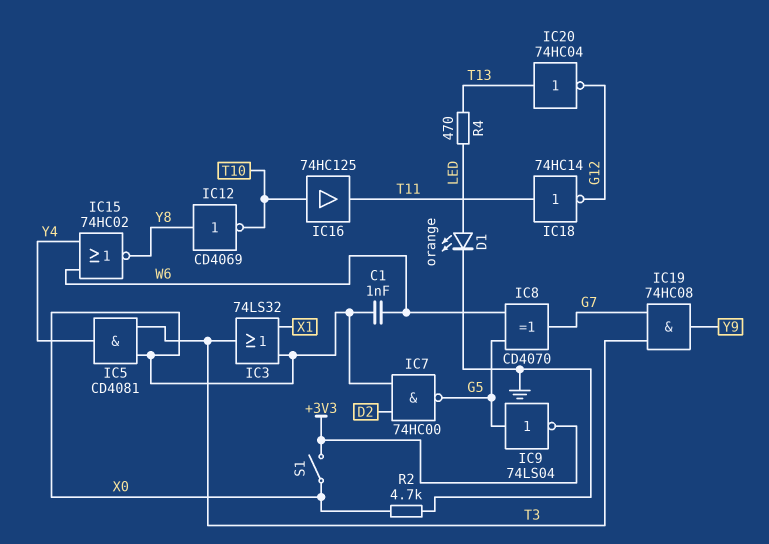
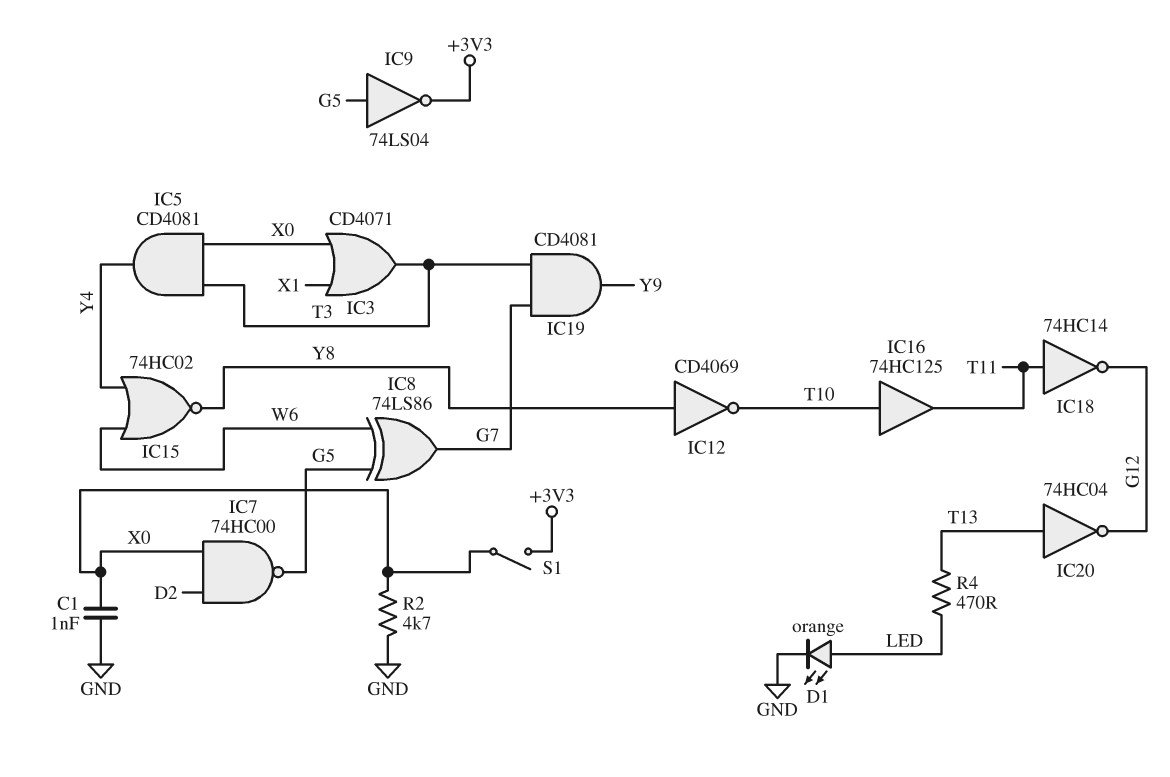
C1: 1nF (W6, X0) -> 1nF (GND, X0)
IC3: OR 74LS32 (in X0, in X1, out T3) -> OR CD4071 (in X0, in X1, out T3)
IC8: XOR CD4070 (in G5, in W6, out G7) -> XOR 74LS86 (in G5, in W6, out G7)
IC19: AND 74HC08 (in G7, in T3, out Y9) -> AND CD4081 (in G7, in T3, out Y9)

